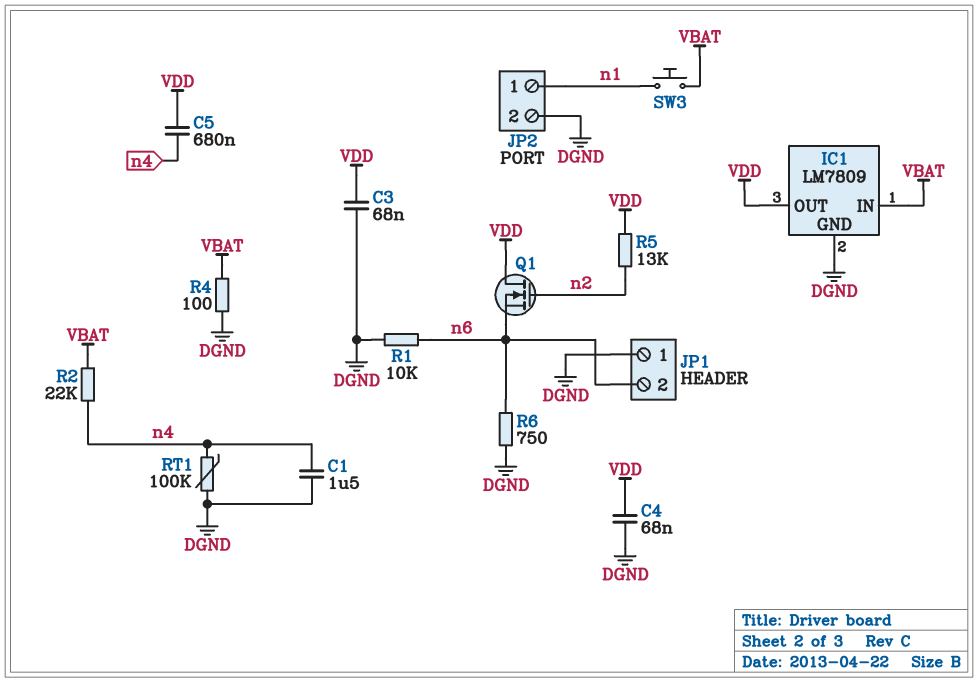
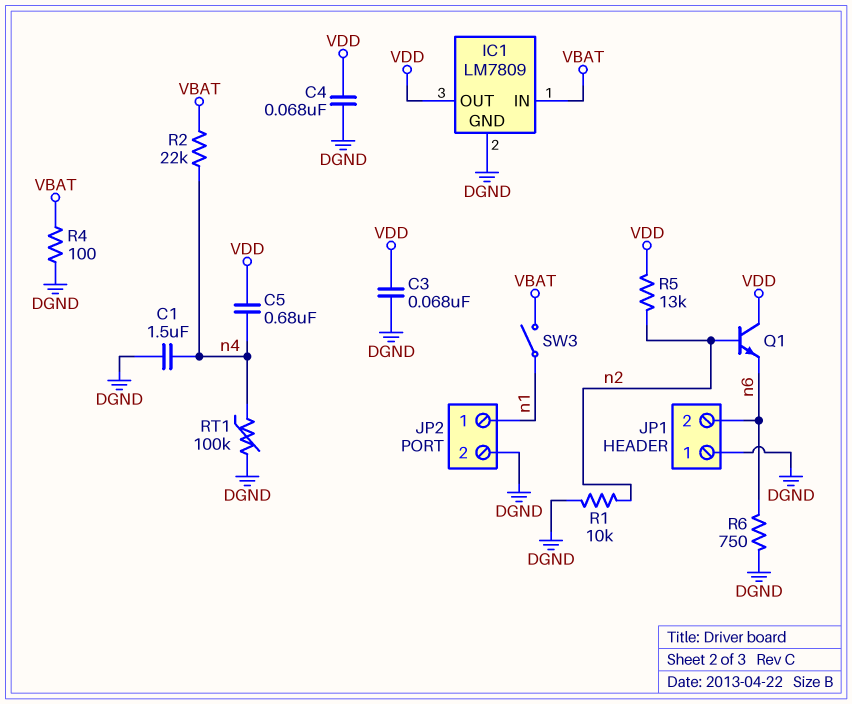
Q1: NMOS (G n2, D VDD, S n6) -> NPN (B n2, C VDD, E n6)
R1: 10k (DGND, n6) -> 10k (DGND, n2)
SW3: button (VBAT, n1) -> switch (VBAT, n1)

